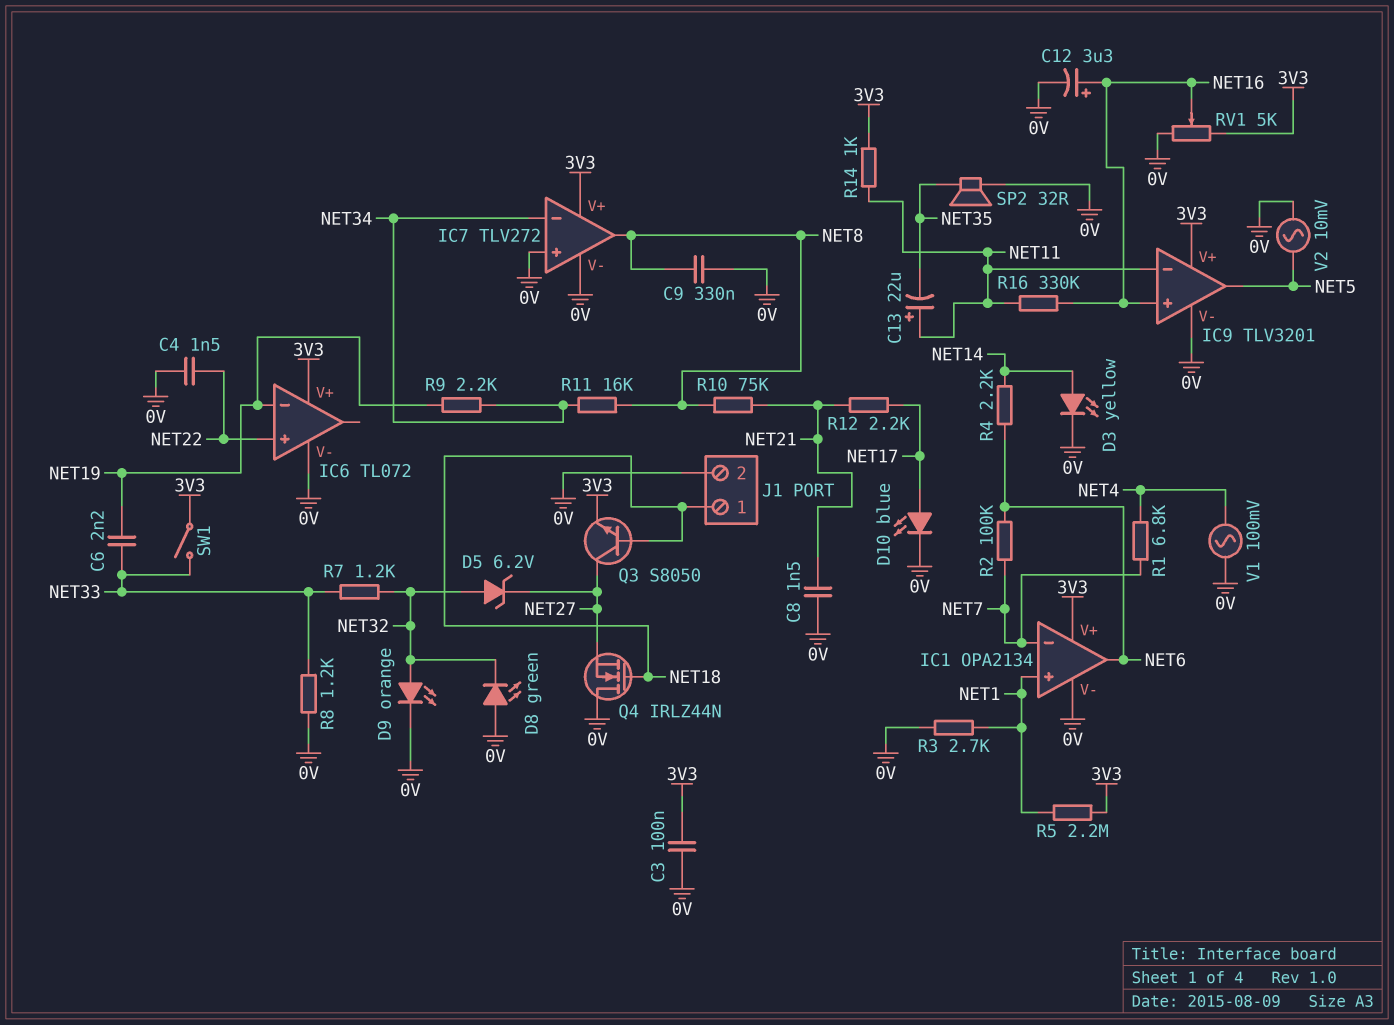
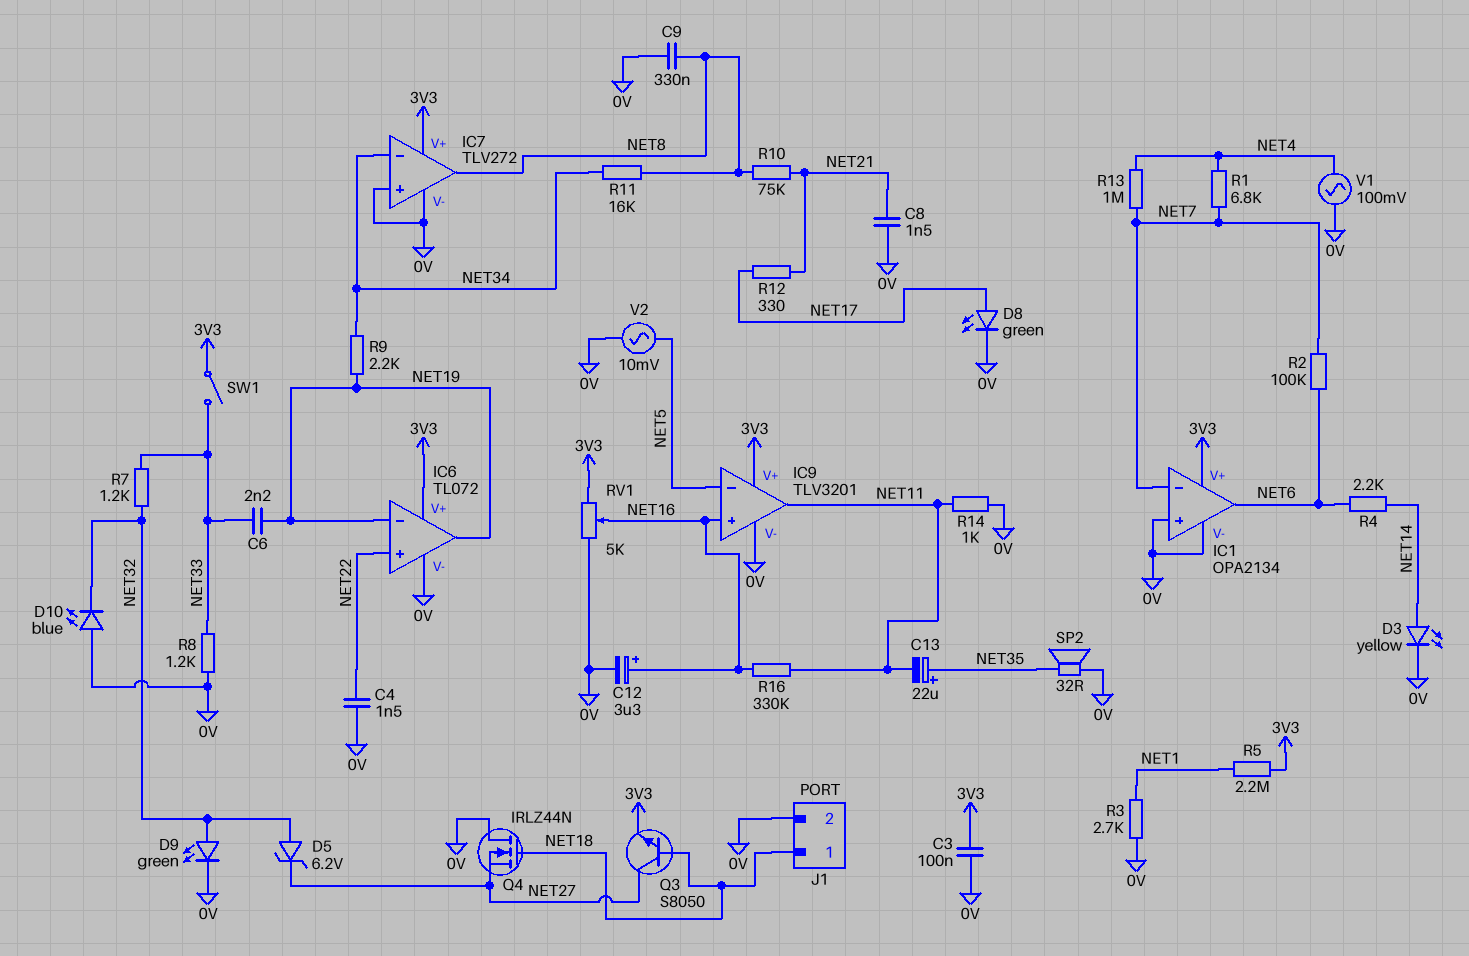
C13: 22uF (plus NET11, minus NET35) -> 22uF (plus NET35, minus NET11)
D8: LED green (A 0V, K NET32) -> LED green (A NET17, K 0V)
D9: LED orange (A NET32, K 0V) -> LED green (A NET32, K 0V)
D10: LED blue (A NET17, K 0V) -> LED blue (A 0V, K NET32)
IC1 pin in+: NET1 -> 0V
IC6 pin out: none -> NET19
IC9 pin in-: NET11 -> NET5
IC9 pin out: NET5 -> NET11
R12: 2.2k (NET17, NET21) -> 330 (NET17, NET21)
R13: none -> 1M (NET4, NET7)
R14: 1k (3V3, NET11) -> 1k (0V, NET11)

